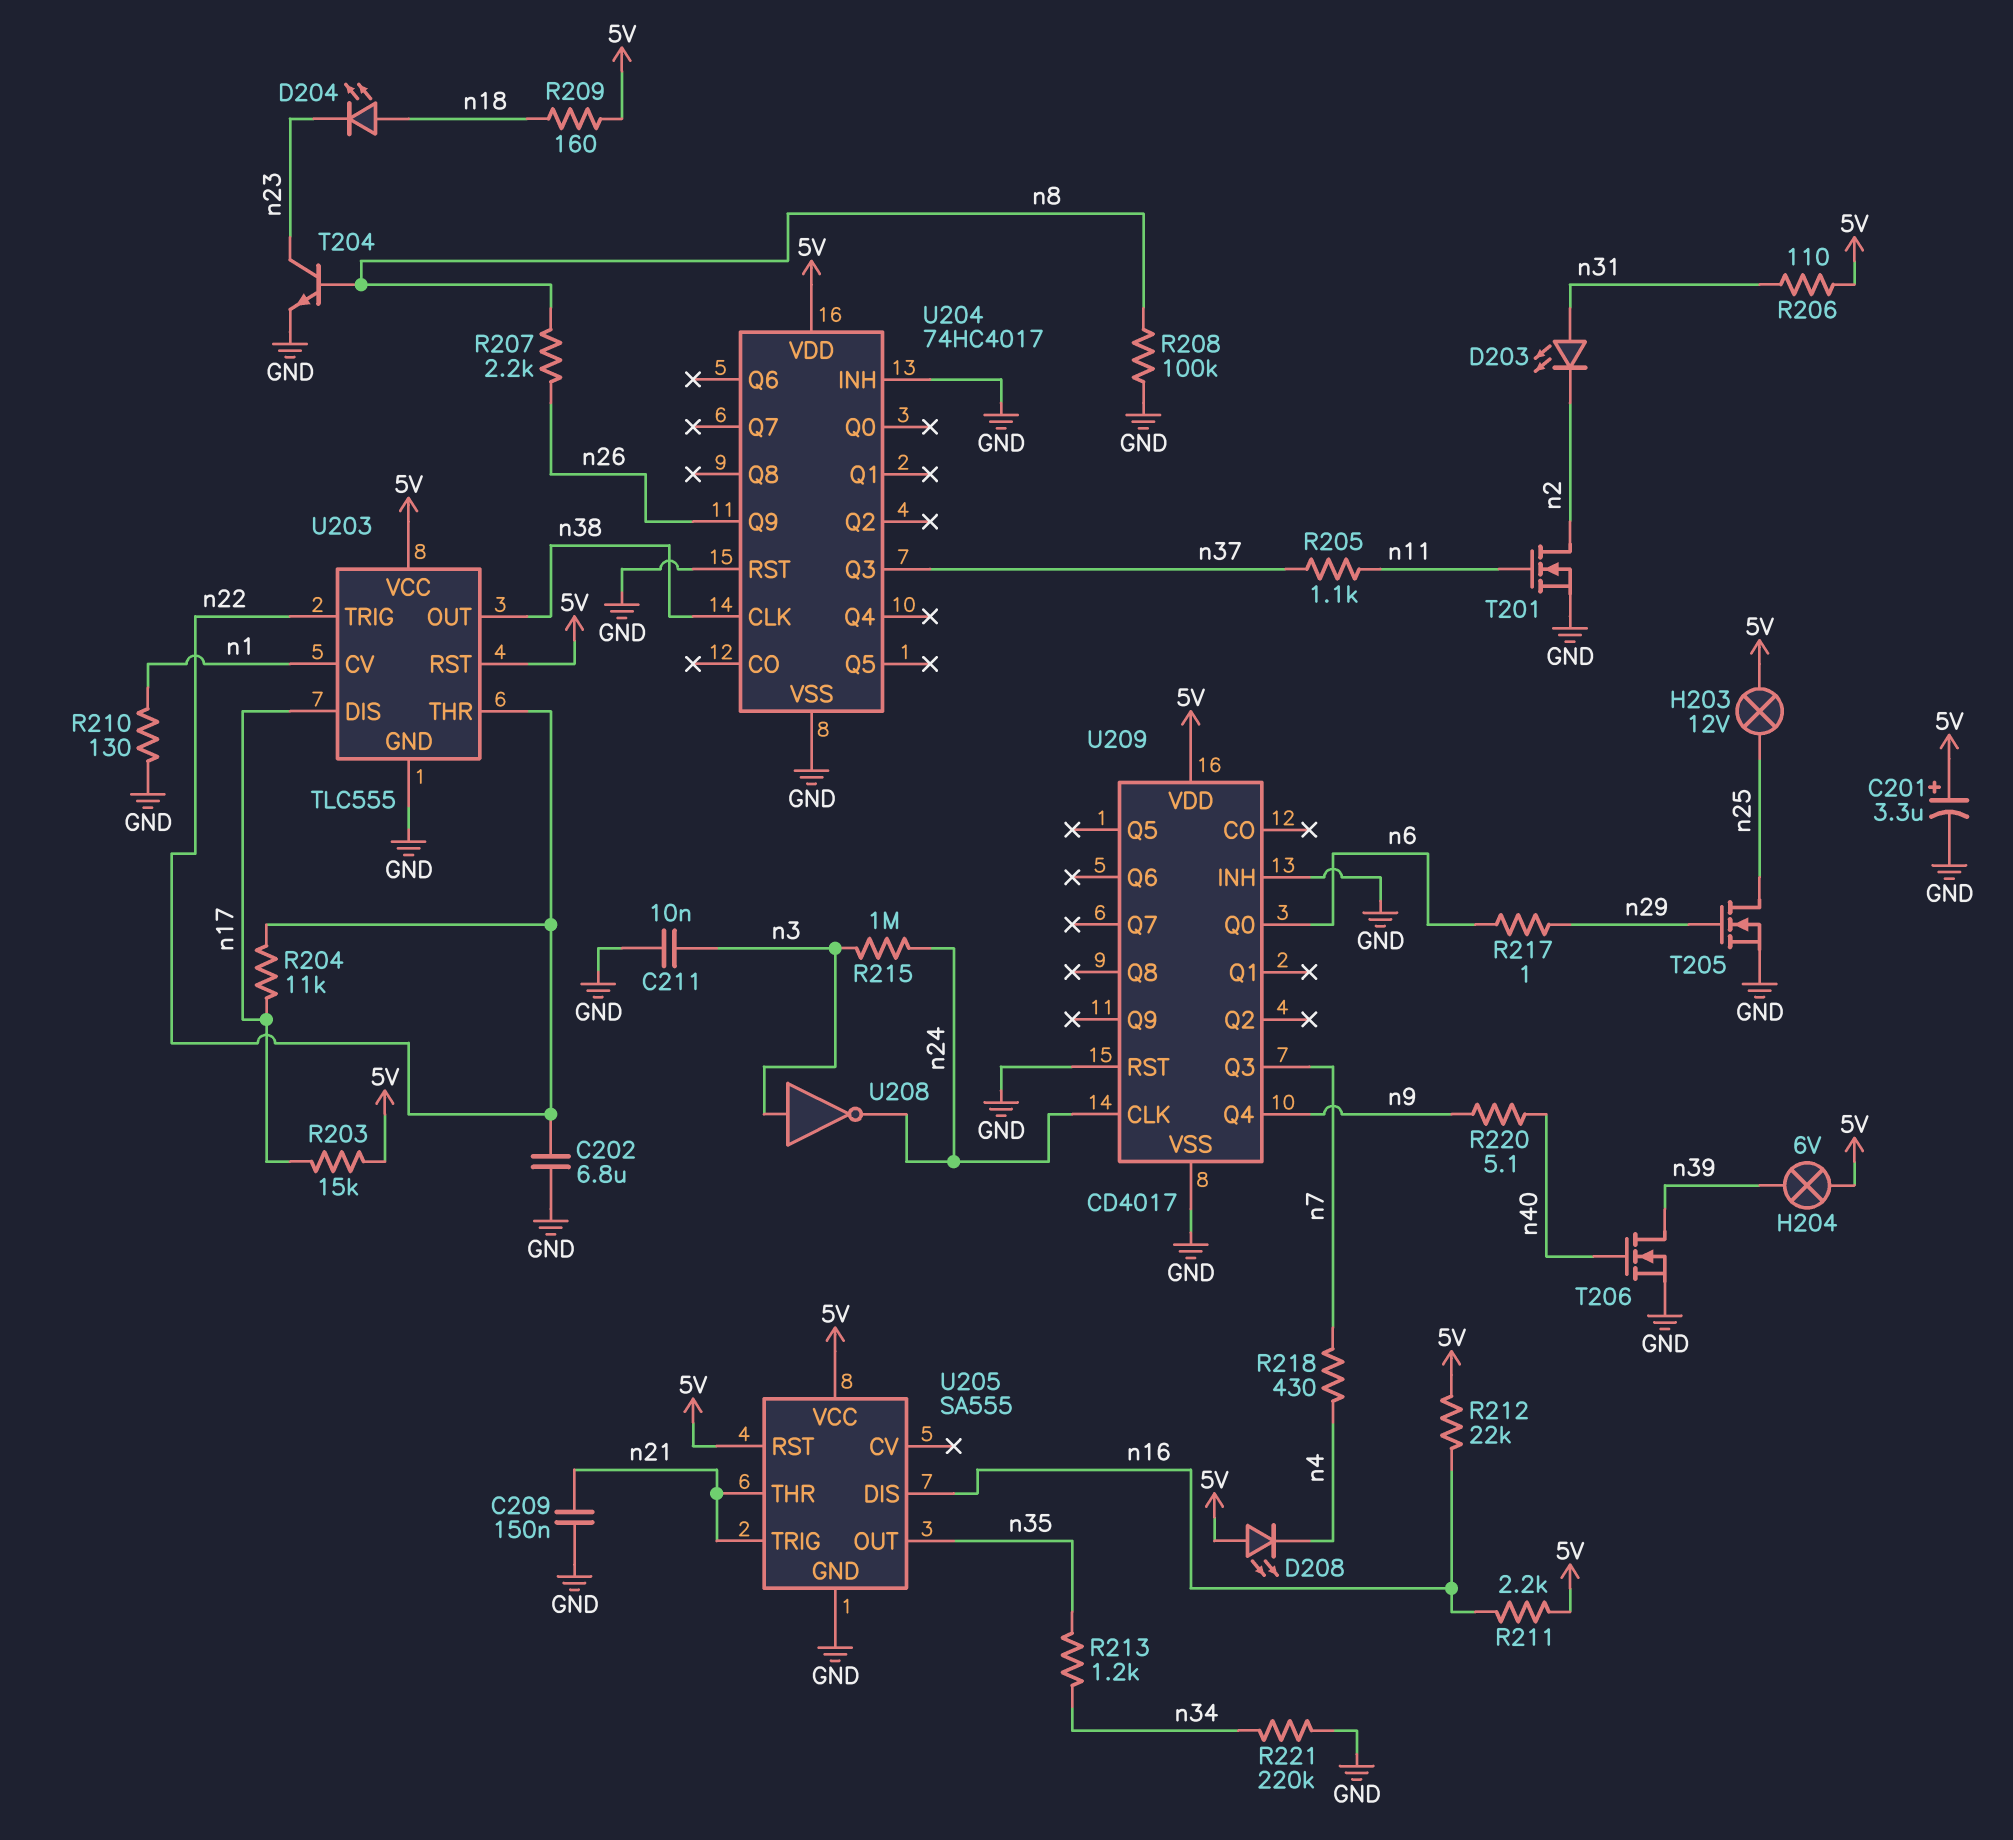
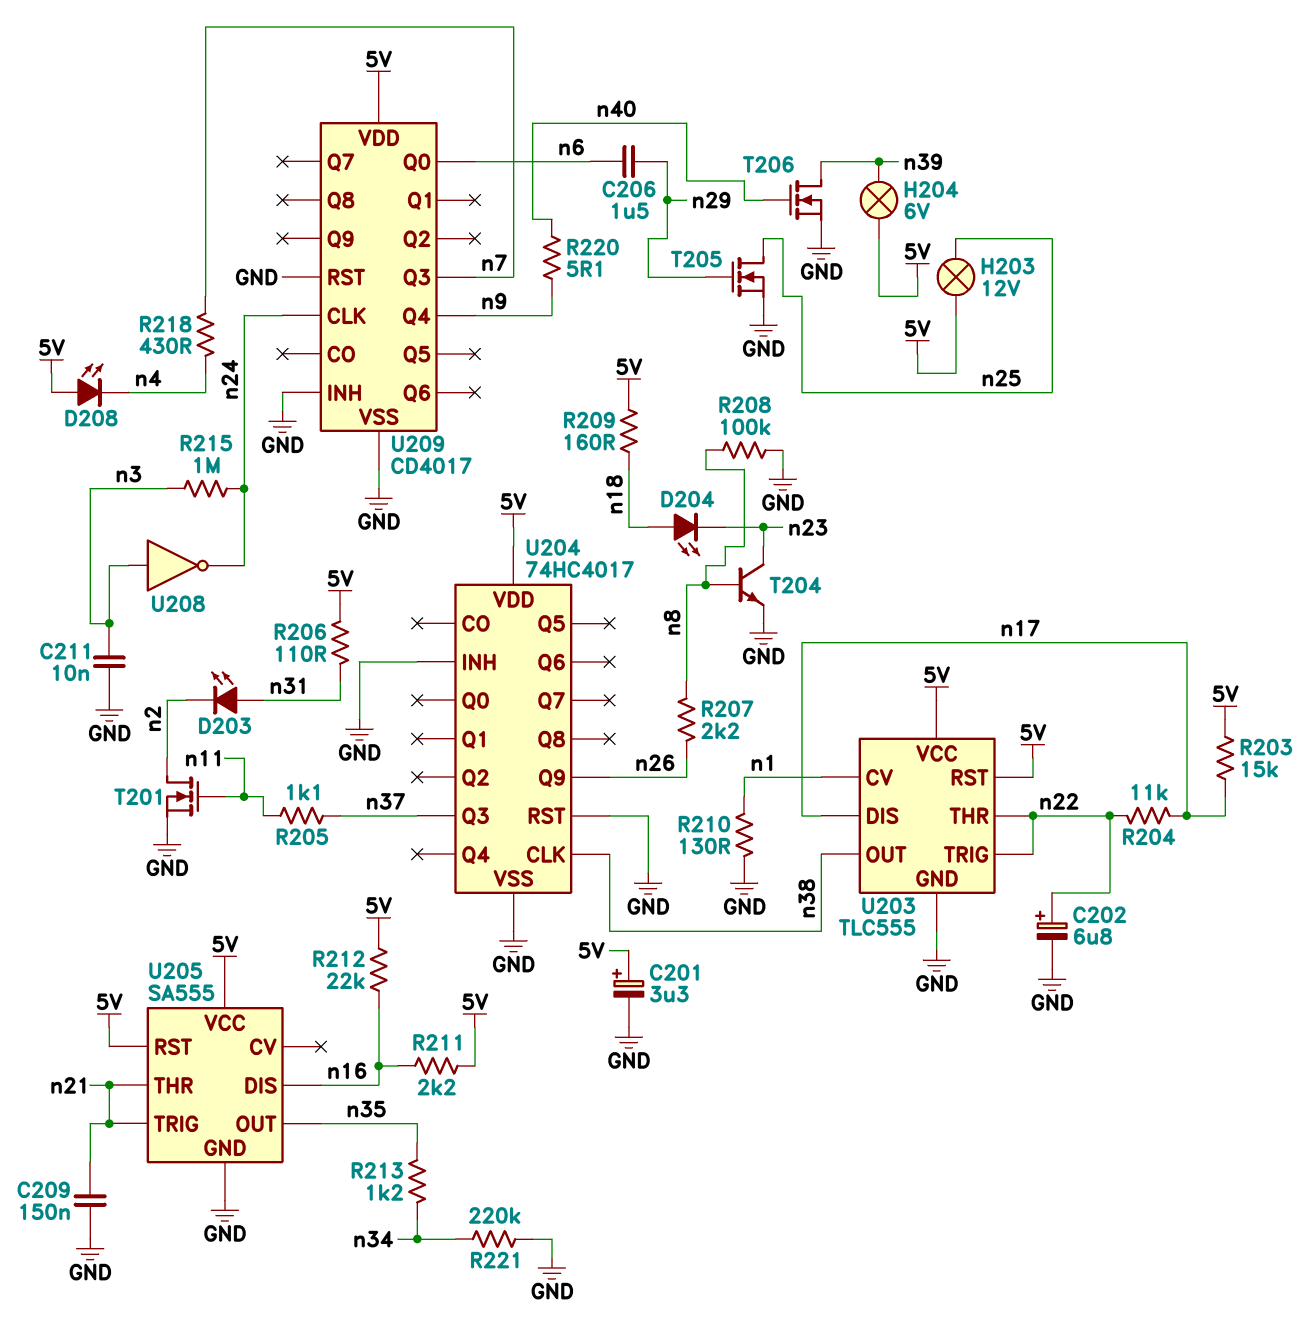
C202: 6.8uF (GND, n22) -> 6.8uF (plus n22, minus GND)
C206: none -> 1.5uF (n6, n29)
R217: 1 (n6, n29) -> none

